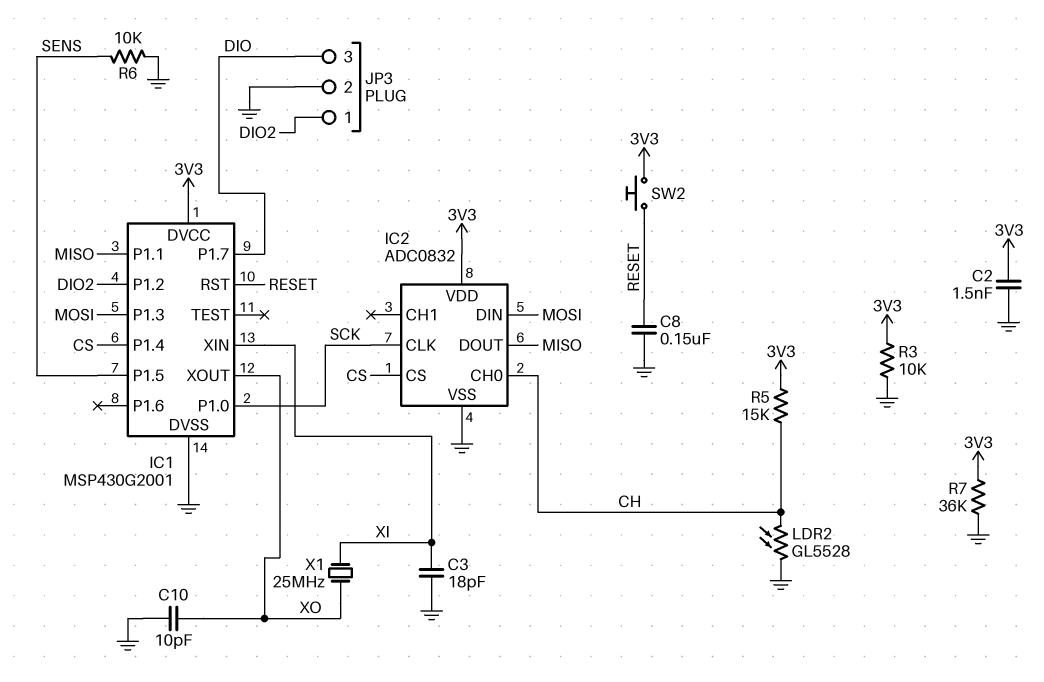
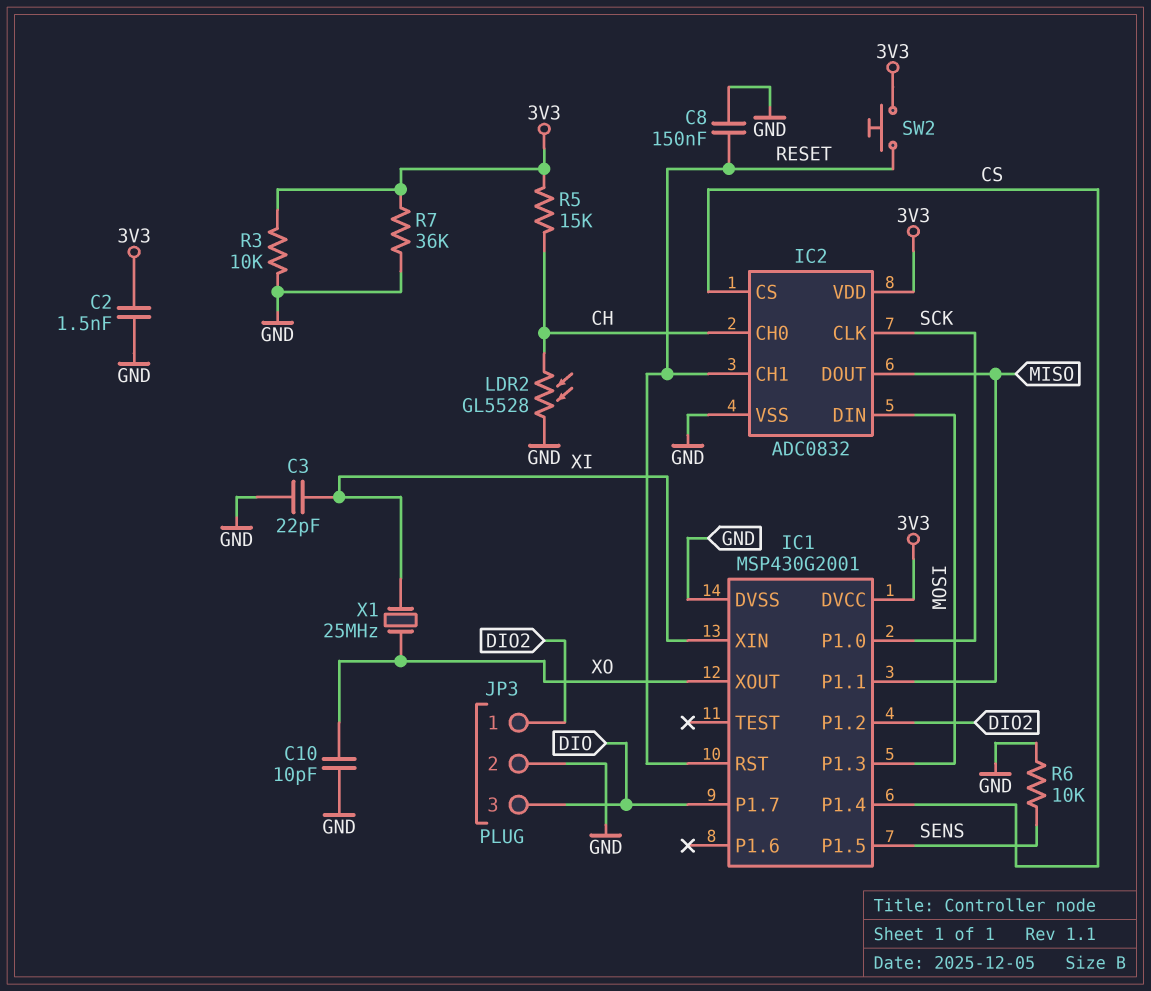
C3: 18pF (GND, XI) -> 22pF (GND, XI)
IC2 pin CH1: none -> RESET

